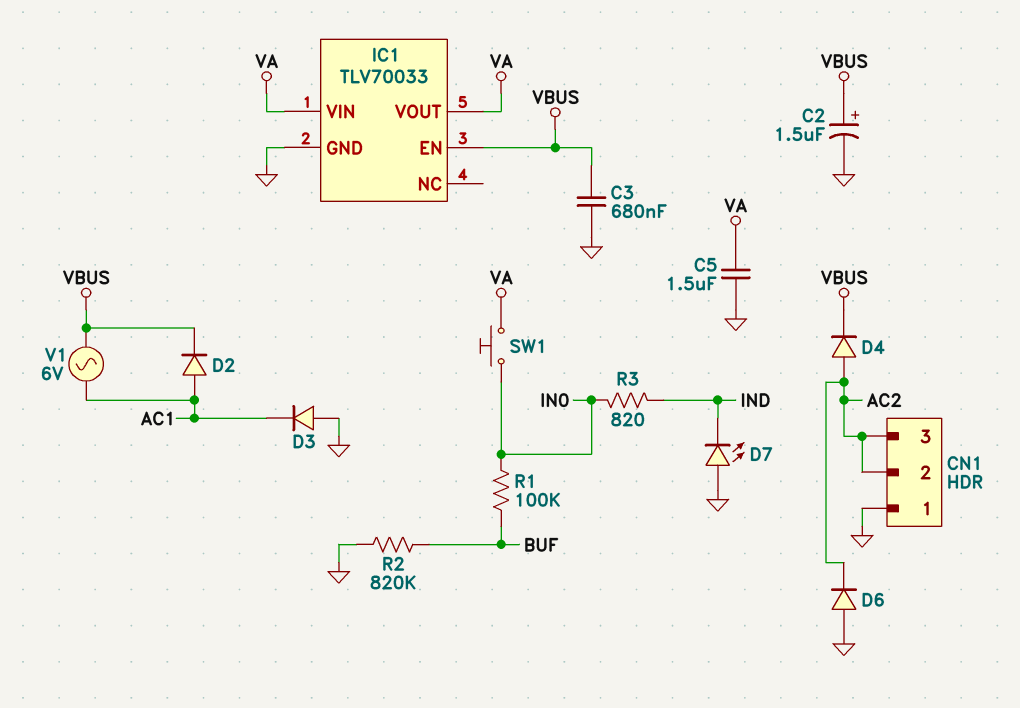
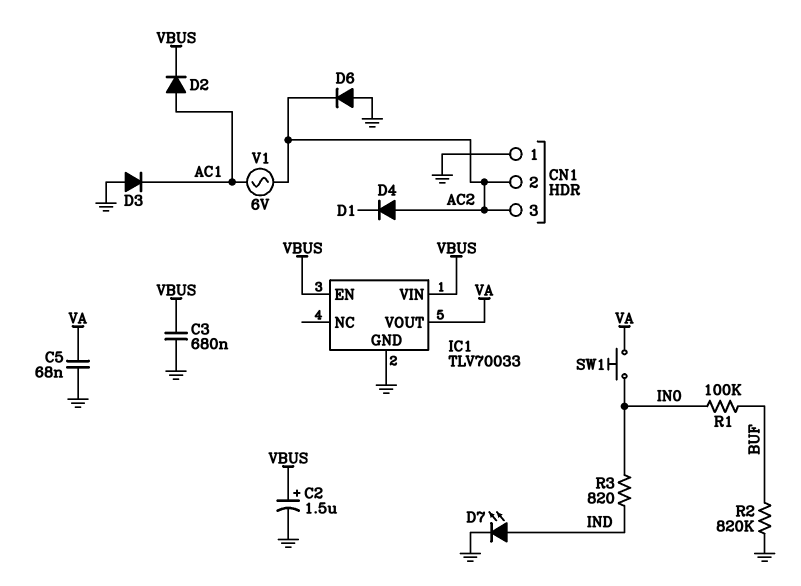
C5: 1.5uF (GND, VA) -> 68nF (GND, VA)
D4: diode (A AC2, K VBUS) -> diode (A AC2, K D1)
D7: LED (A GND, K IND) -> LED (A IND, K GND)
IC1 pin VIN: VA -> VBUS
V1: AC 6V (AC1, VBUS) -> AC 6V (AC1, AC2)

